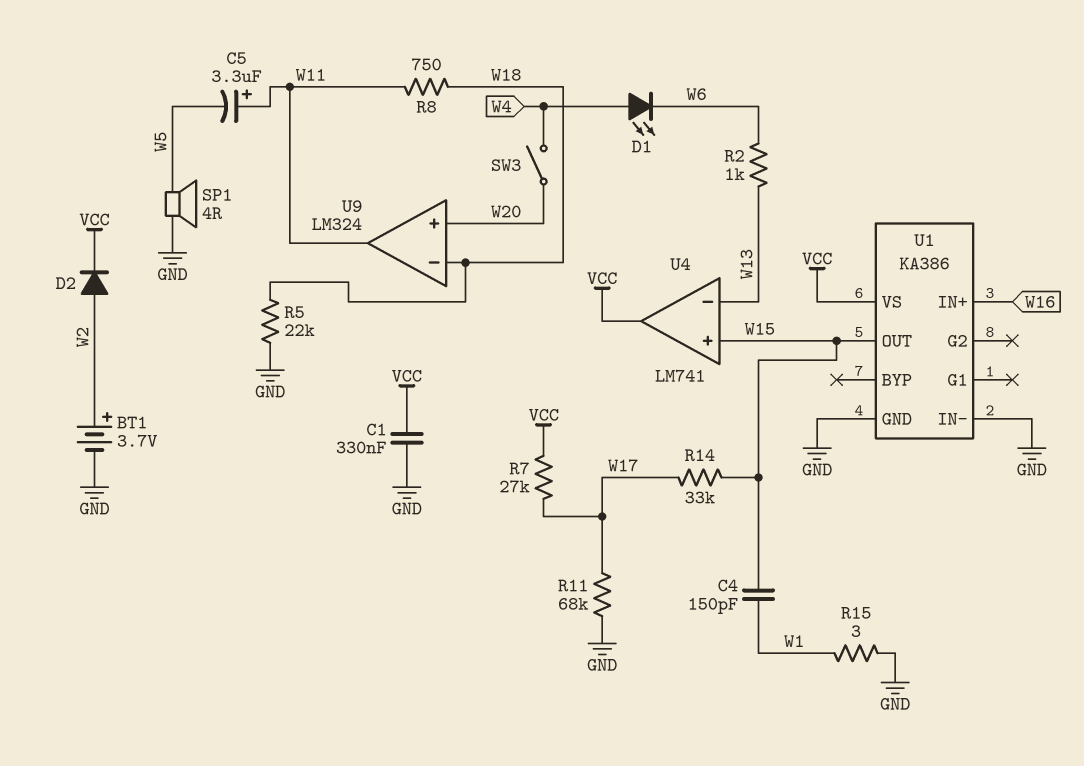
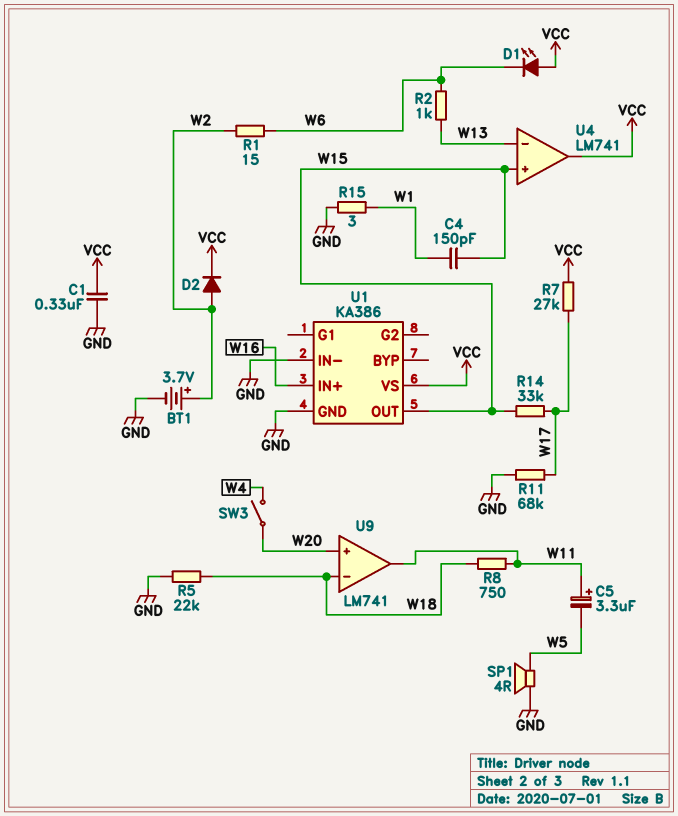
D1: LED (A W4, K W6) -> LED (A VCC, K W6)
R1: none -> 15 (W2, W6)
U9: LM324 -> LM741

